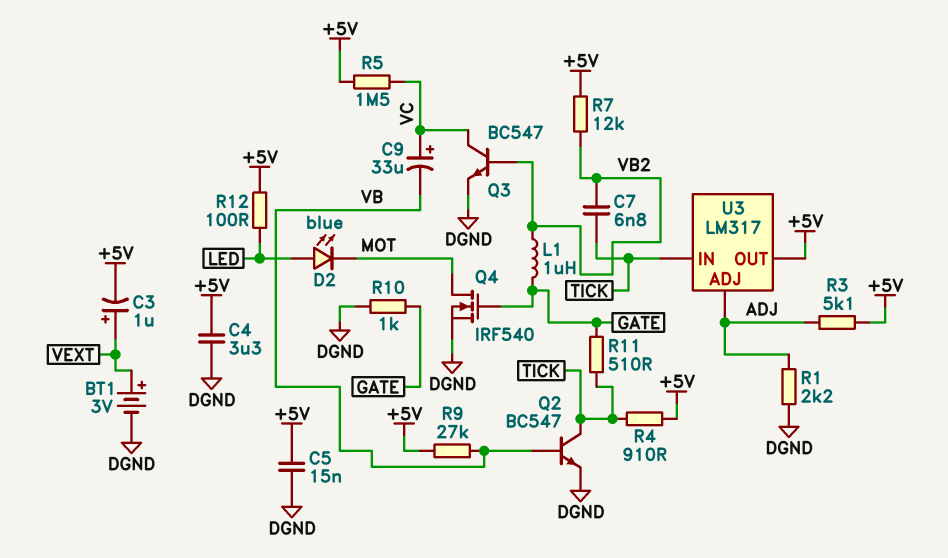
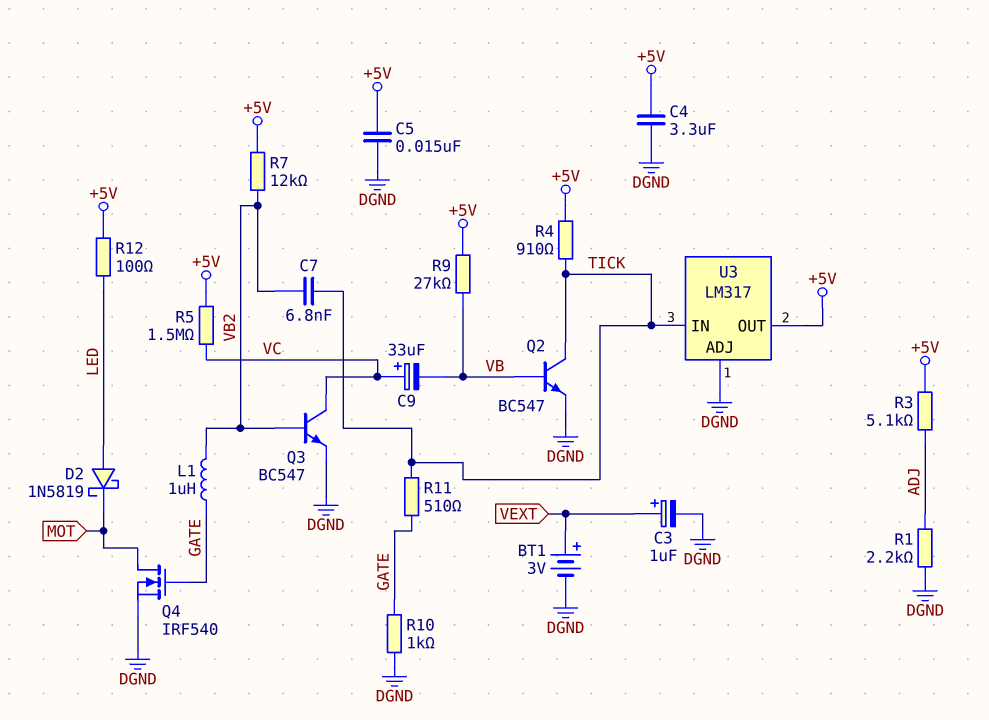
C3: 1uF (plus VEXT, minus +5V) -> 1uF (plus VEXT, minus DGND)
D2: LED blue (A LED, K MOT) -> schottky 1N5819 (A LED, K MOT)
U3 pin ADJ: ADJ -> DGND

